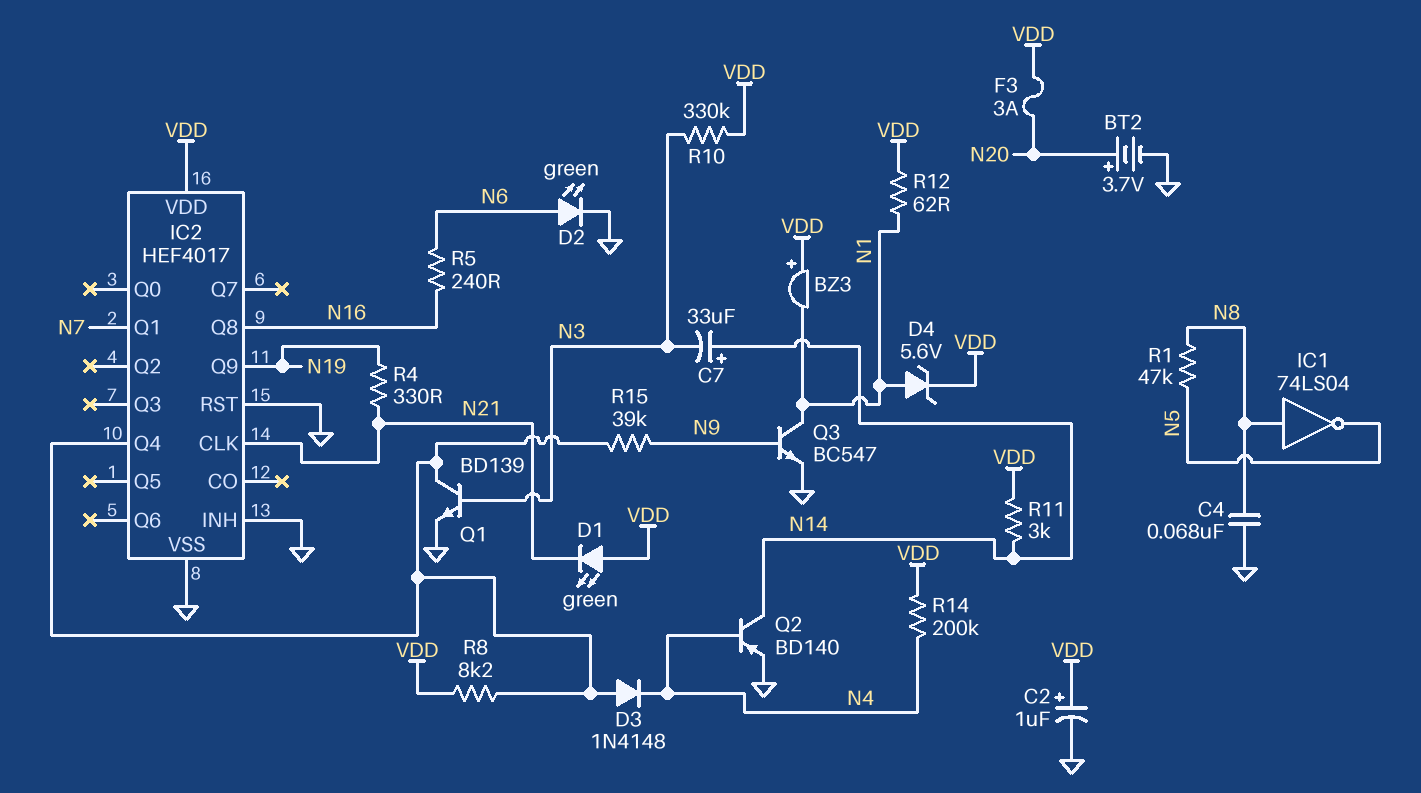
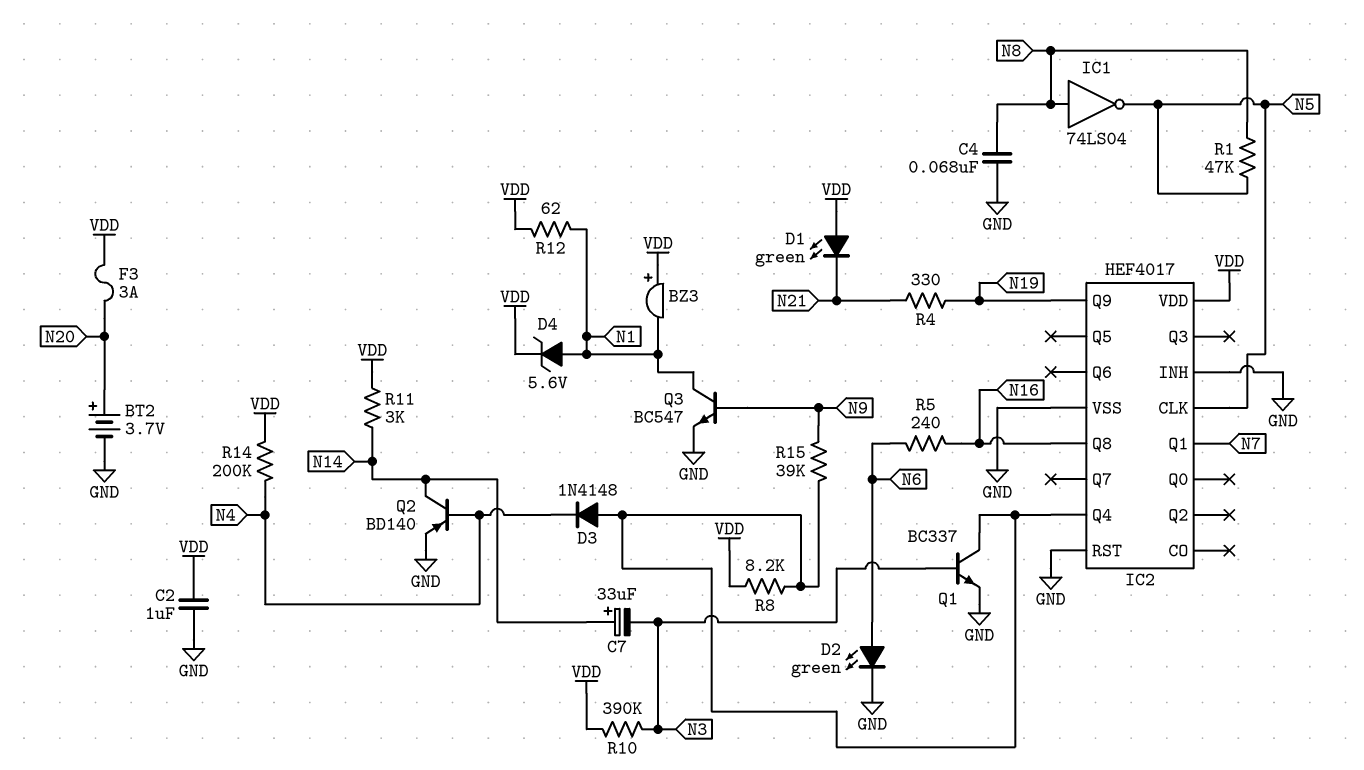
C2: 1uF (plus VDD, minus GND) -> 1uF (GND, VDD)
IC2 pin CLK: N21 -> N5
Q1: NPN BD139 (B N3, C IC2/Q4, E GND) -> NPN BC337 (B N3, C IC2/Q4, E GND)
R10: 330k (N3, VDD) -> 390k (N3, VDD)

